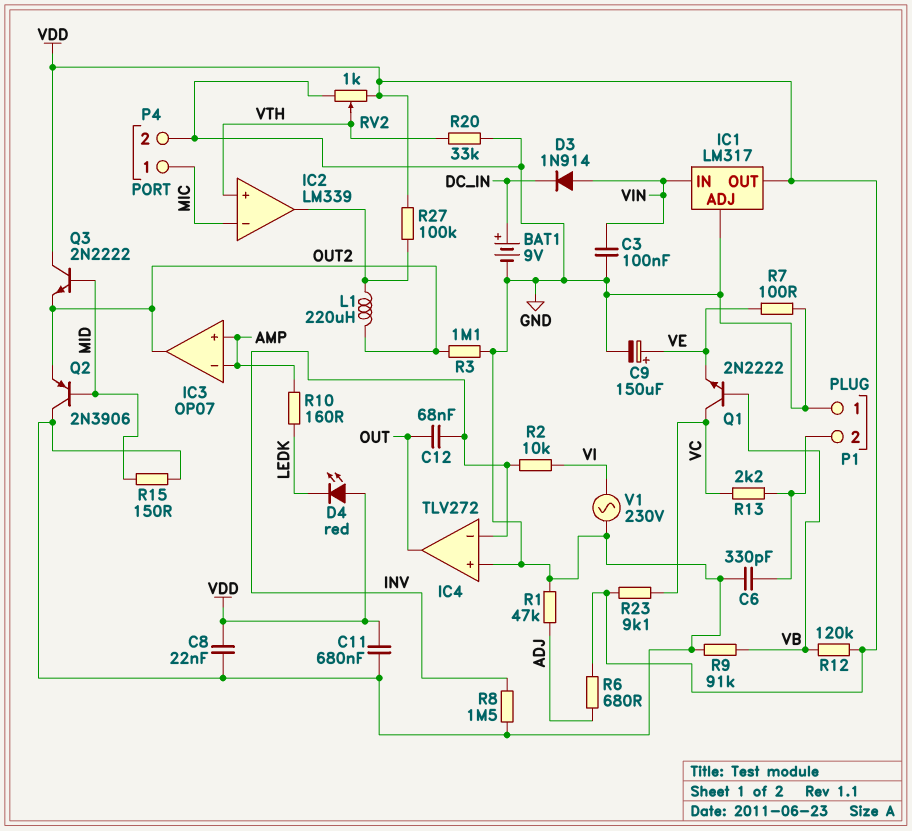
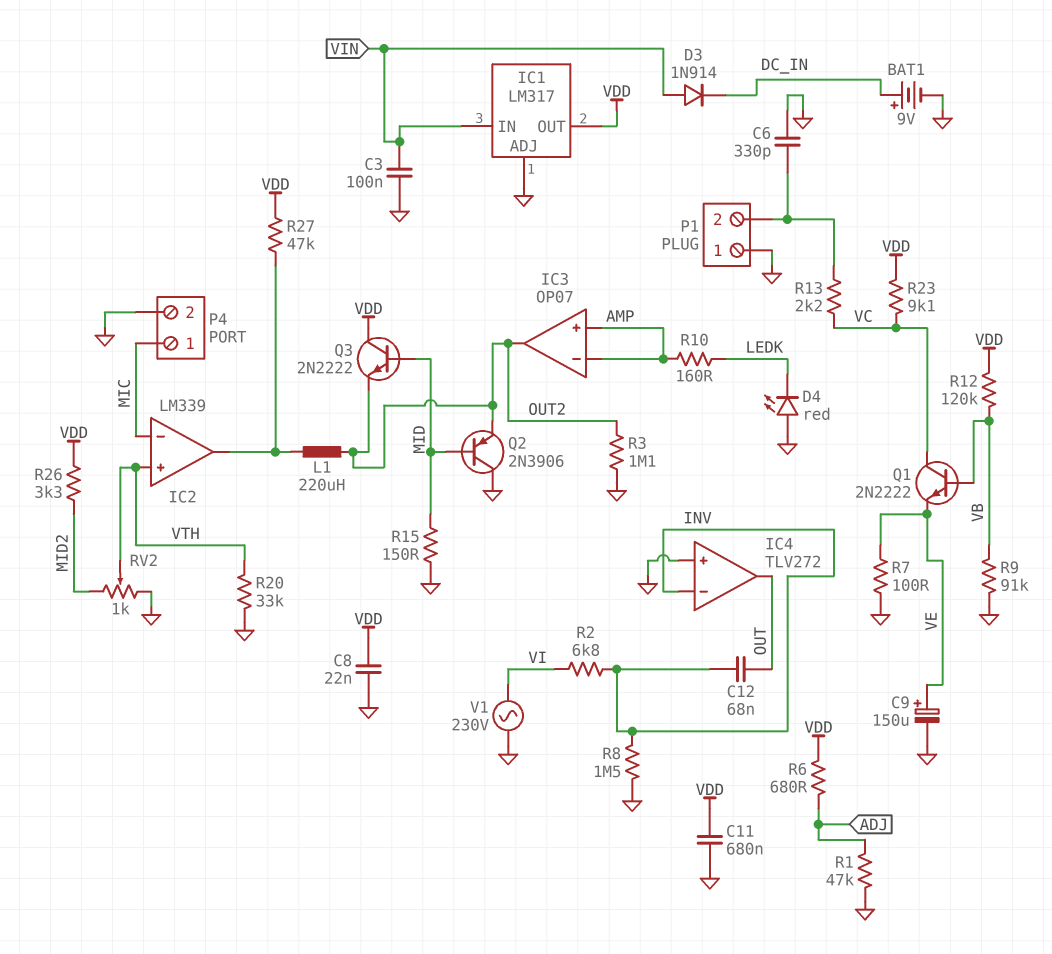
D4: LED red (A VDD, K LEDK) -> LED red (A GND, K LEDK)
R2: 10k (INV, VI) -> 6.8k (INV, VI)
R26: none -> 3.3k (MID2, VDD)
R27: 100k (IC2/out, VDD) -> 47k (IC2/out, VDD)
RV2: 1k (GND, VDD, wiper VTH) -> 1k (GND, MID2, wiper VTH)

